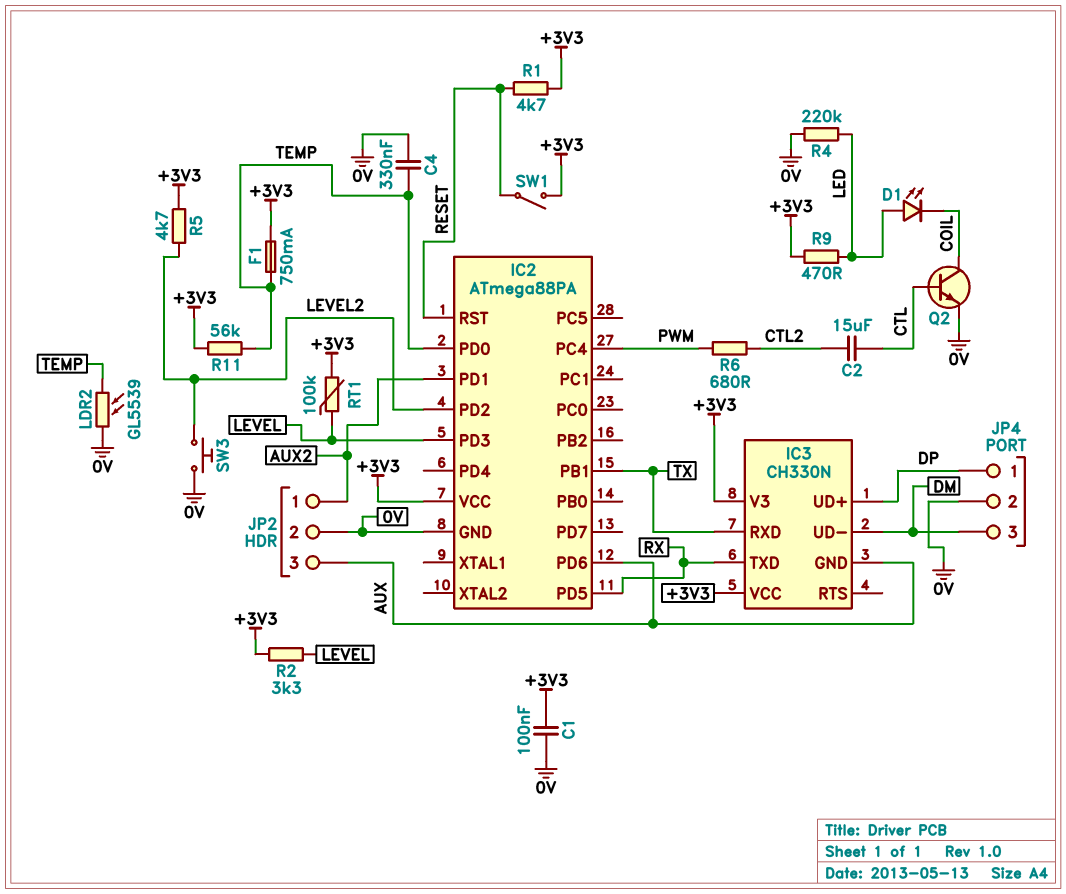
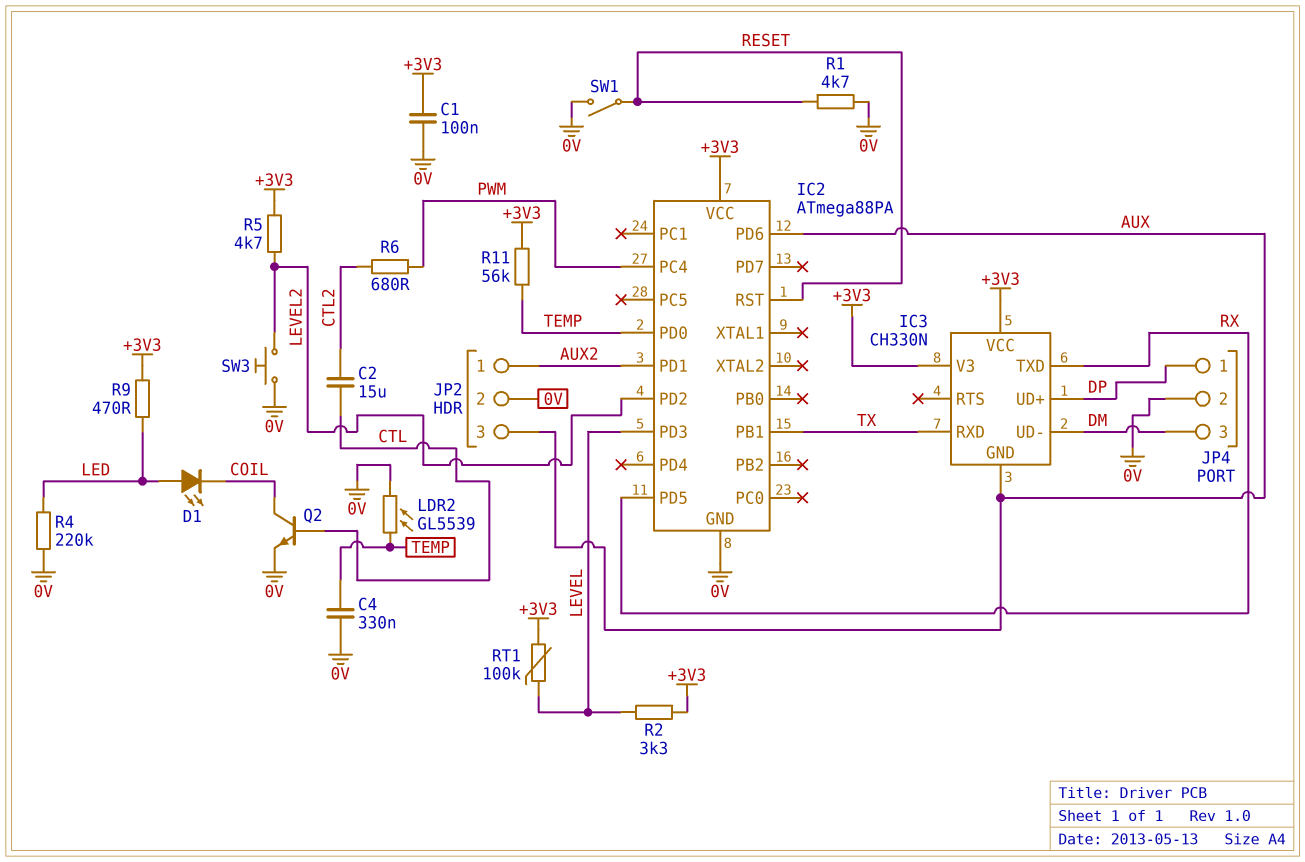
F1: 750mA (+3V3, TEMP) -> none
R1: 4.7k (+3V3, RESET) -> 4.7k (0V, RESET)
SW1: switch (+3V3, RESET) -> switch (0V, RESET)

